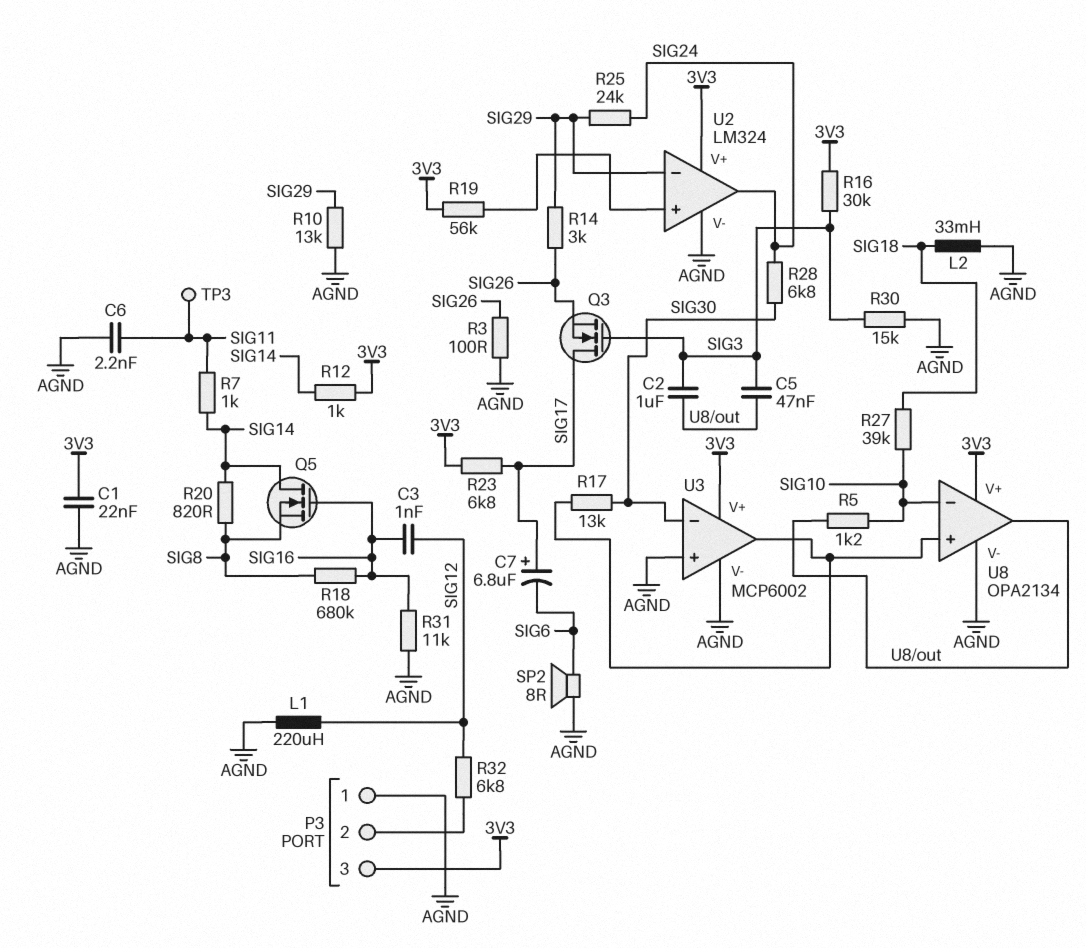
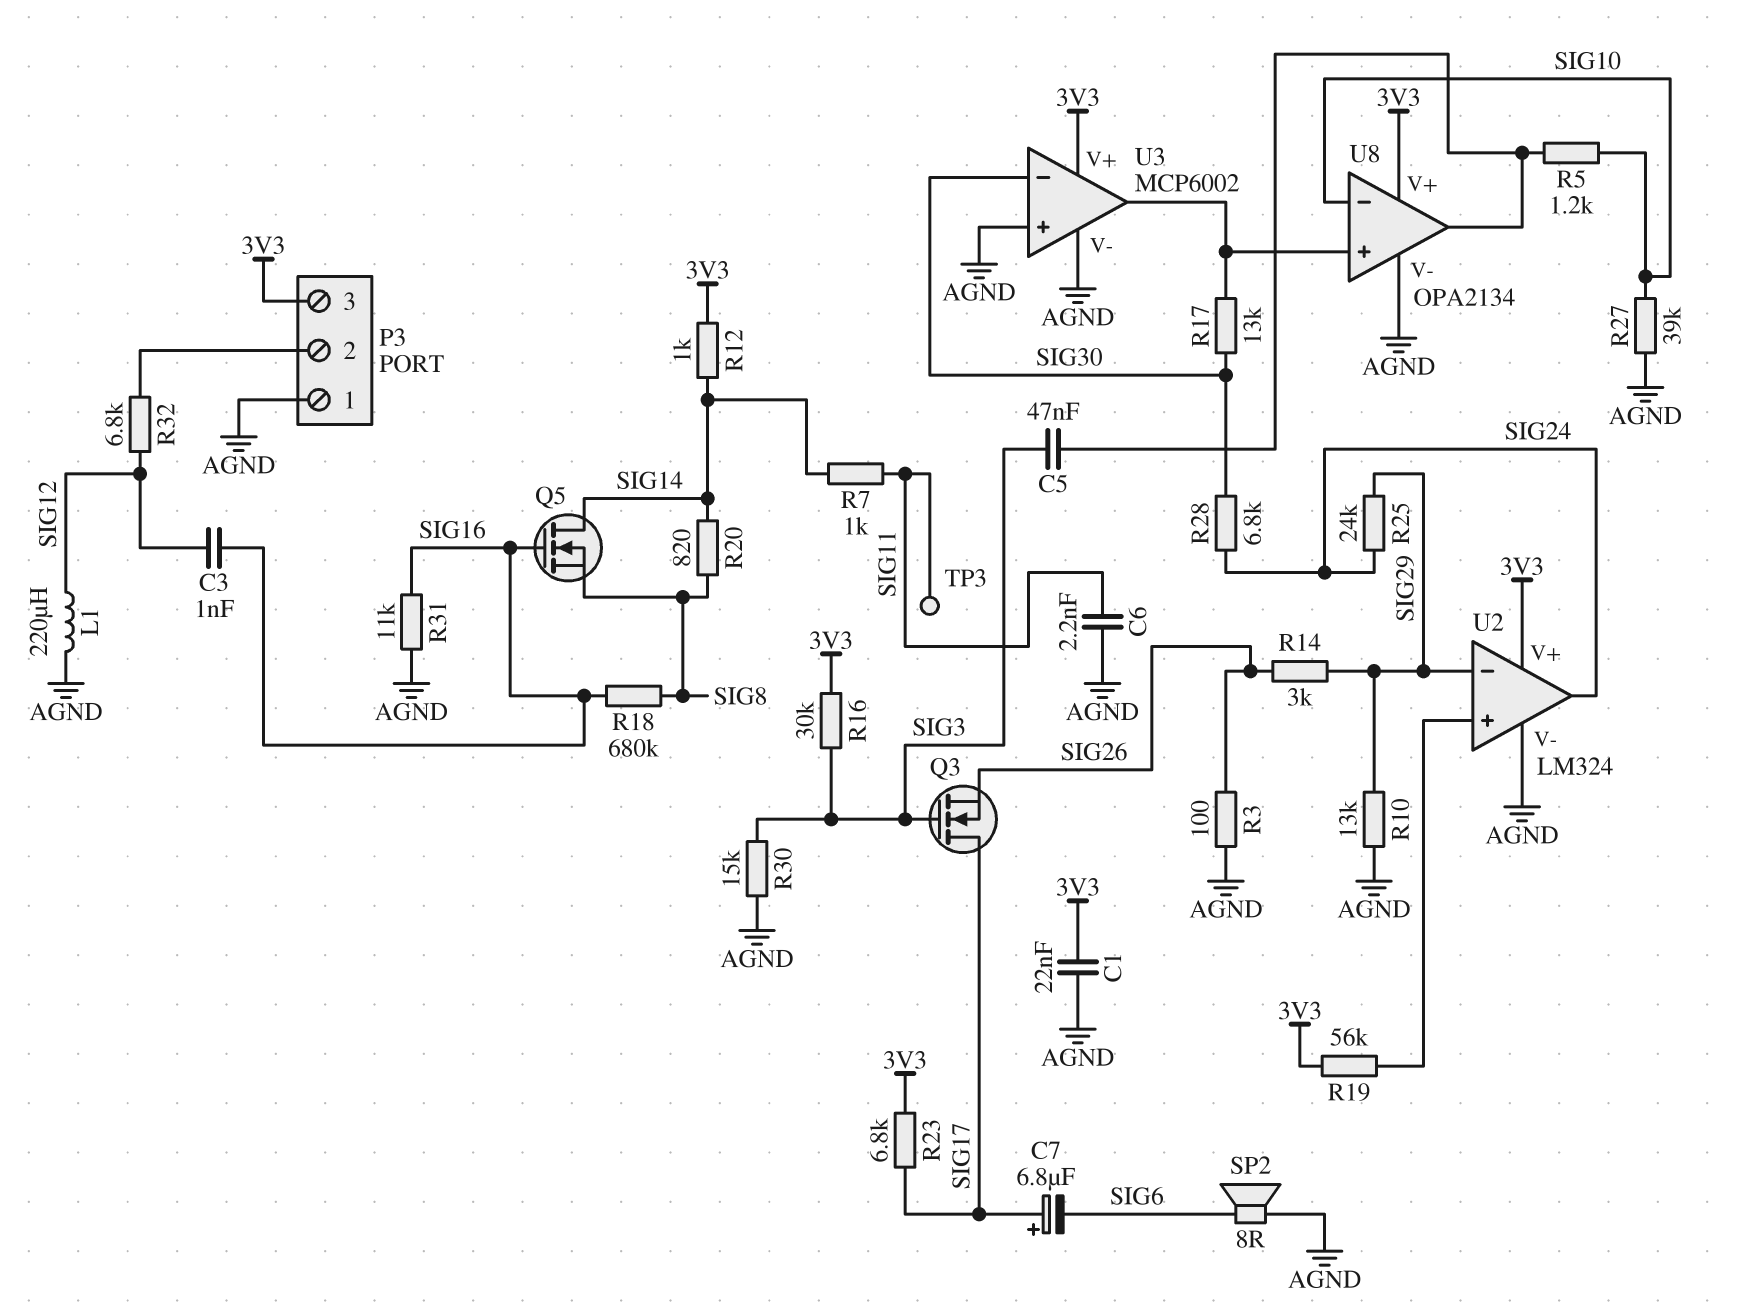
C2: 1uF (SIG3, U8/out) -> none
L2: 33mH (AGND, SIG18) -> none
R27: 39k (SIG10, SIG18) -> 39k (AGND, SIG10)

